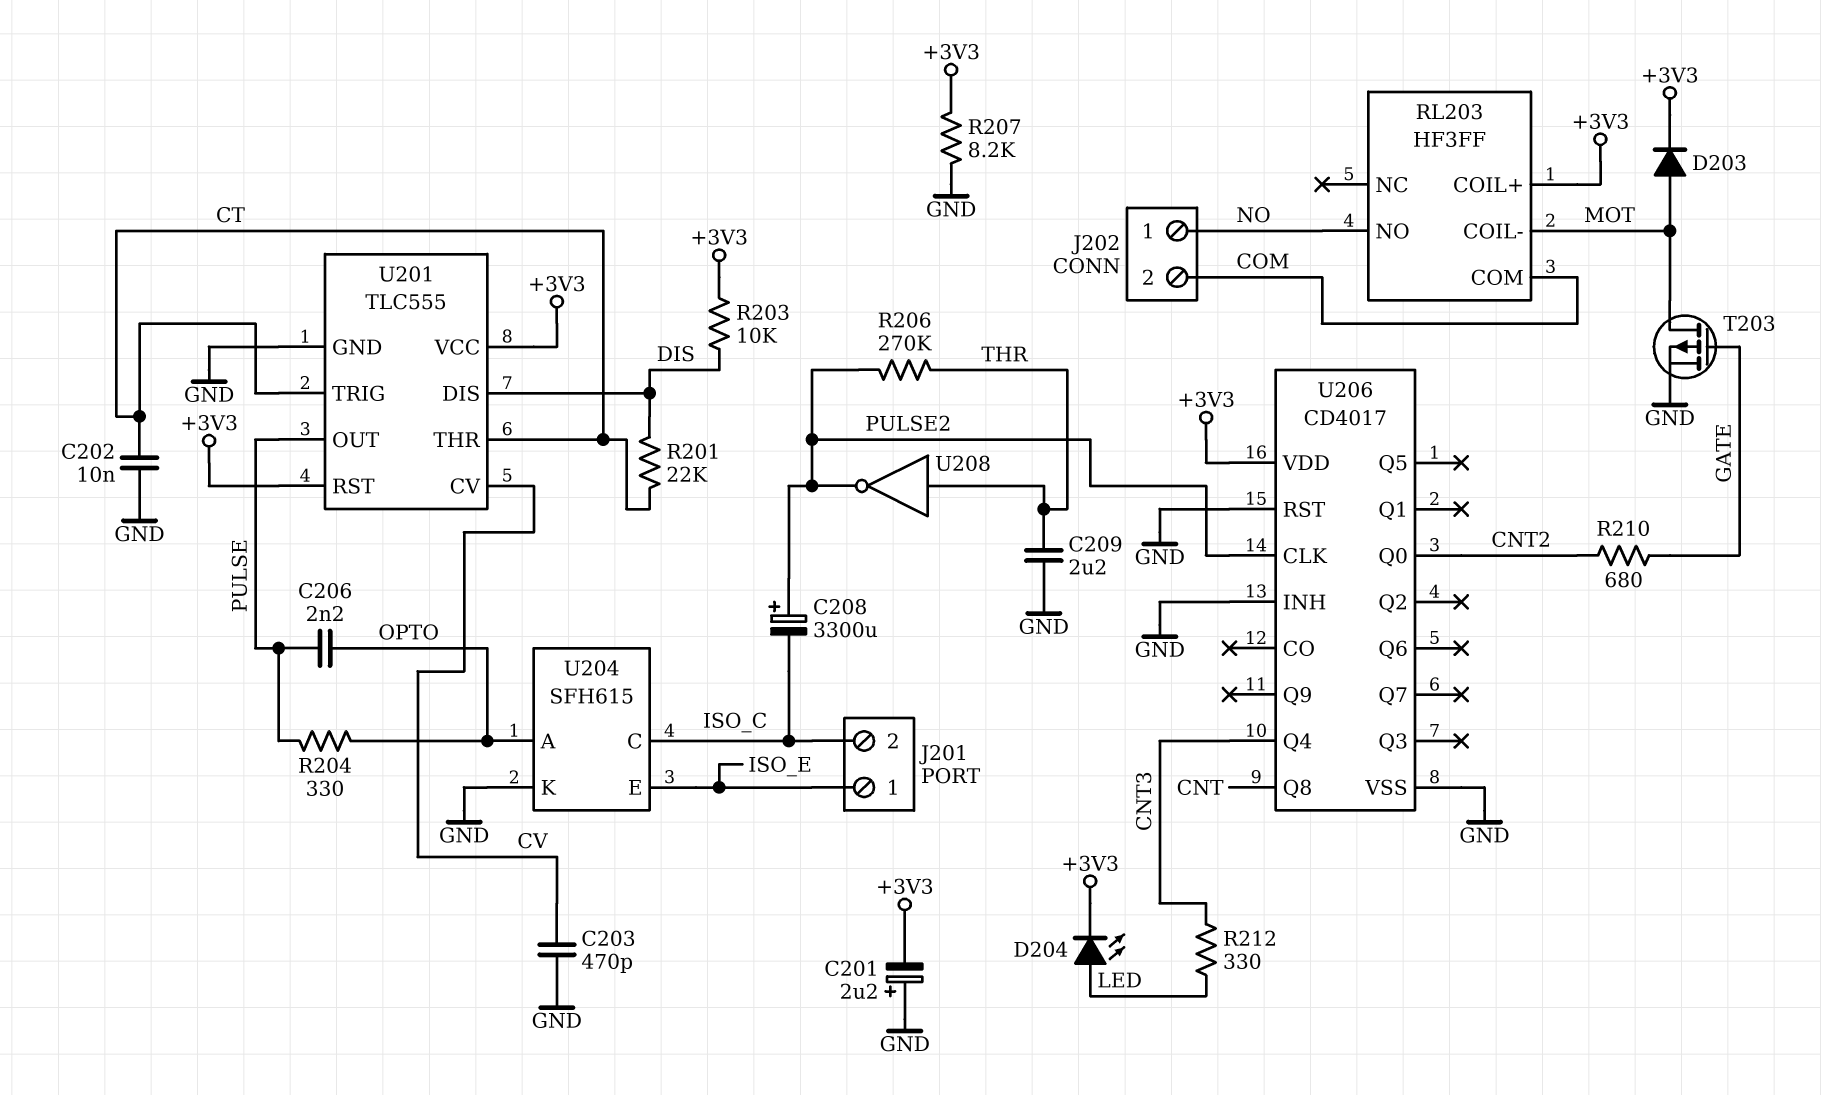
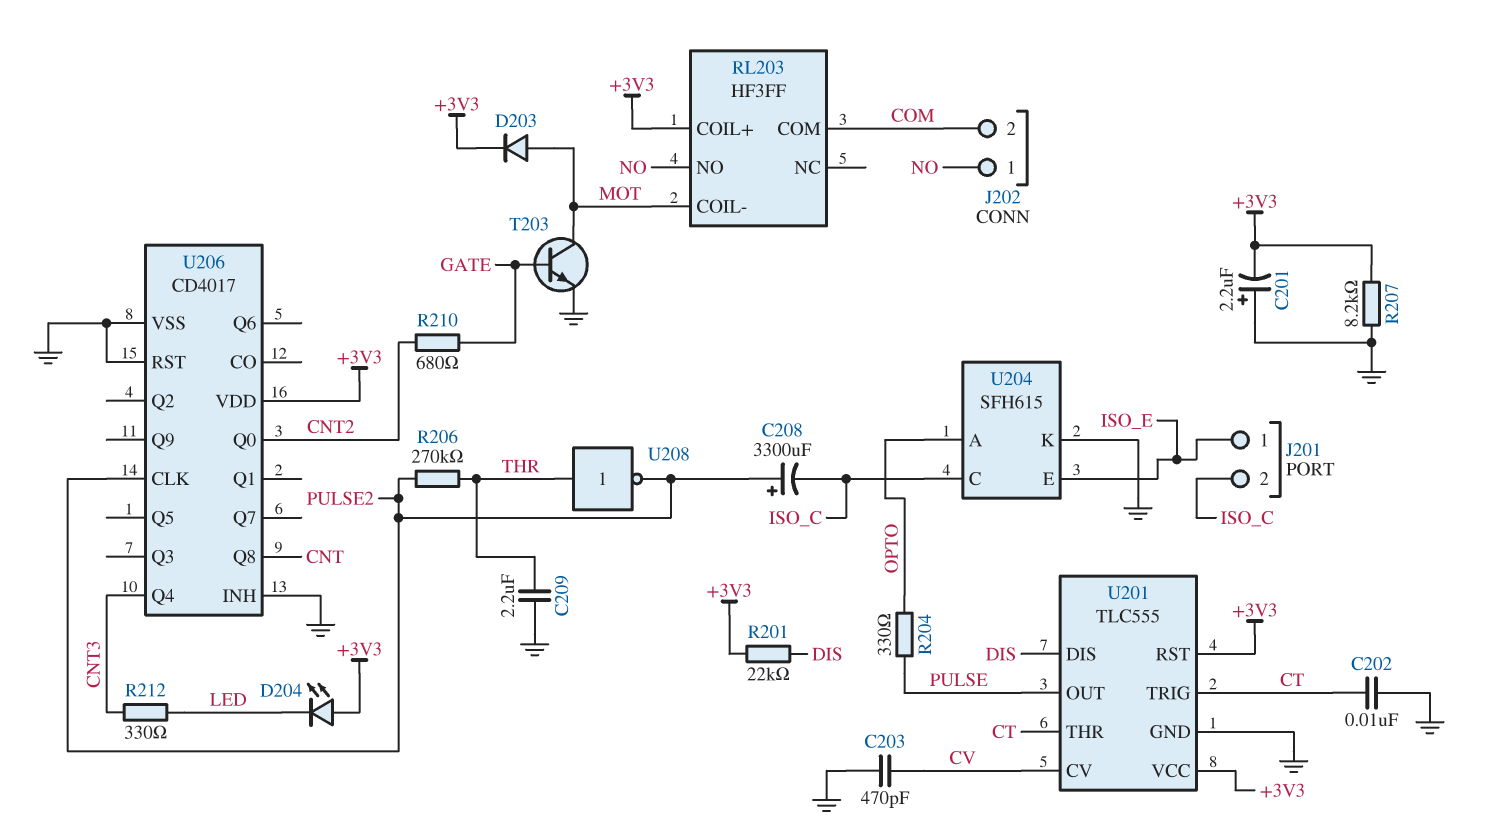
C206: 2.2nF (OPTO, PULSE) -> none
D204: LED (A LED, K +3V3) -> LED (A +3V3, K LED)
R201: 22k (CT, DIS) -> 22k (+3V3, DIS)
R203: 10k (+3V3, DIS) -> none
T203: PMOS (G GATE, D MOT, S GND) -> NPN (B GATE, C MOT, E GND)

